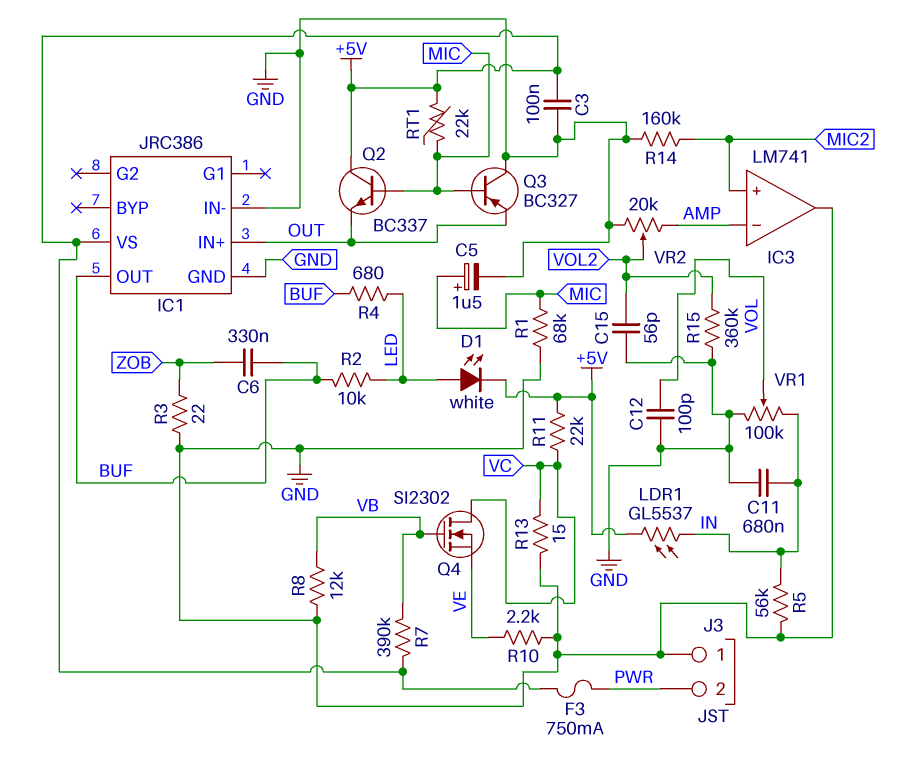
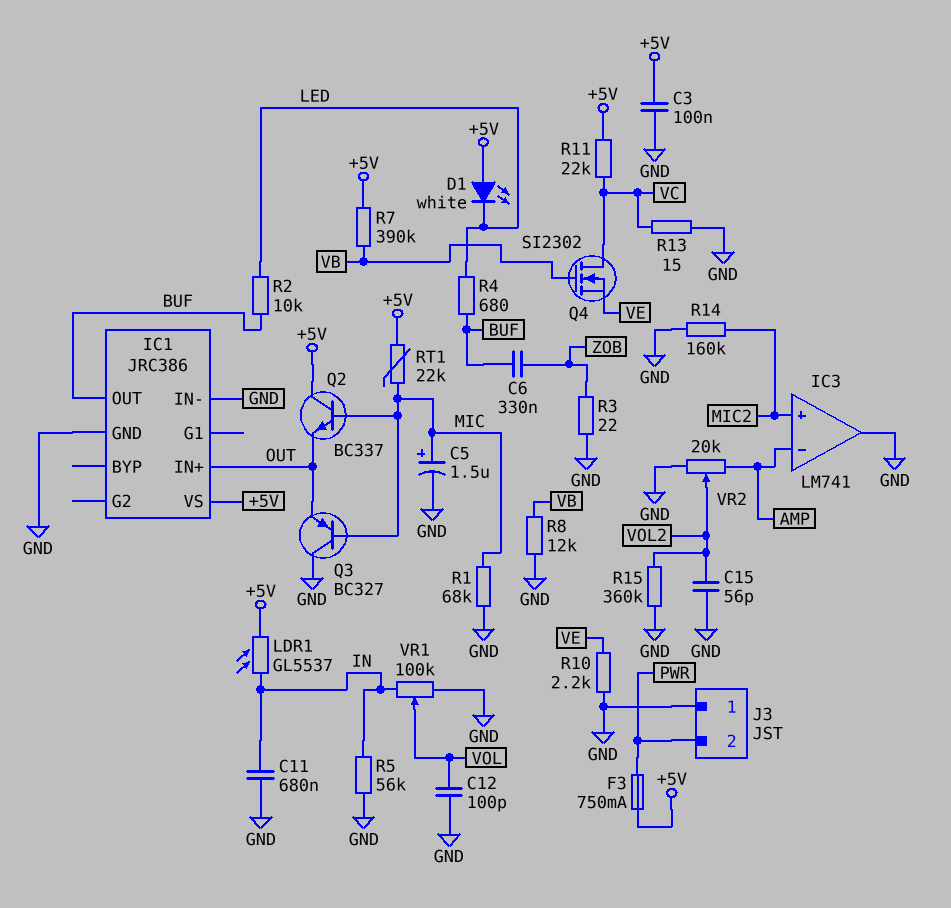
D1: LED white (A LED, K +5V) -> LED white (A +5V, K LED)

